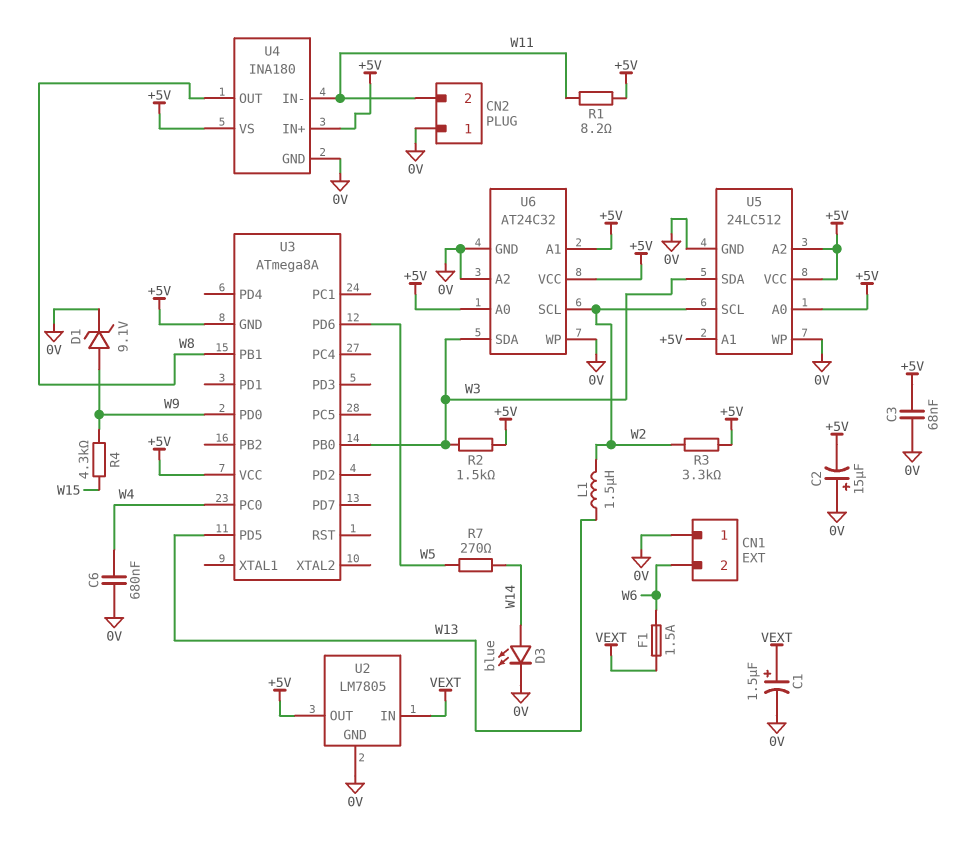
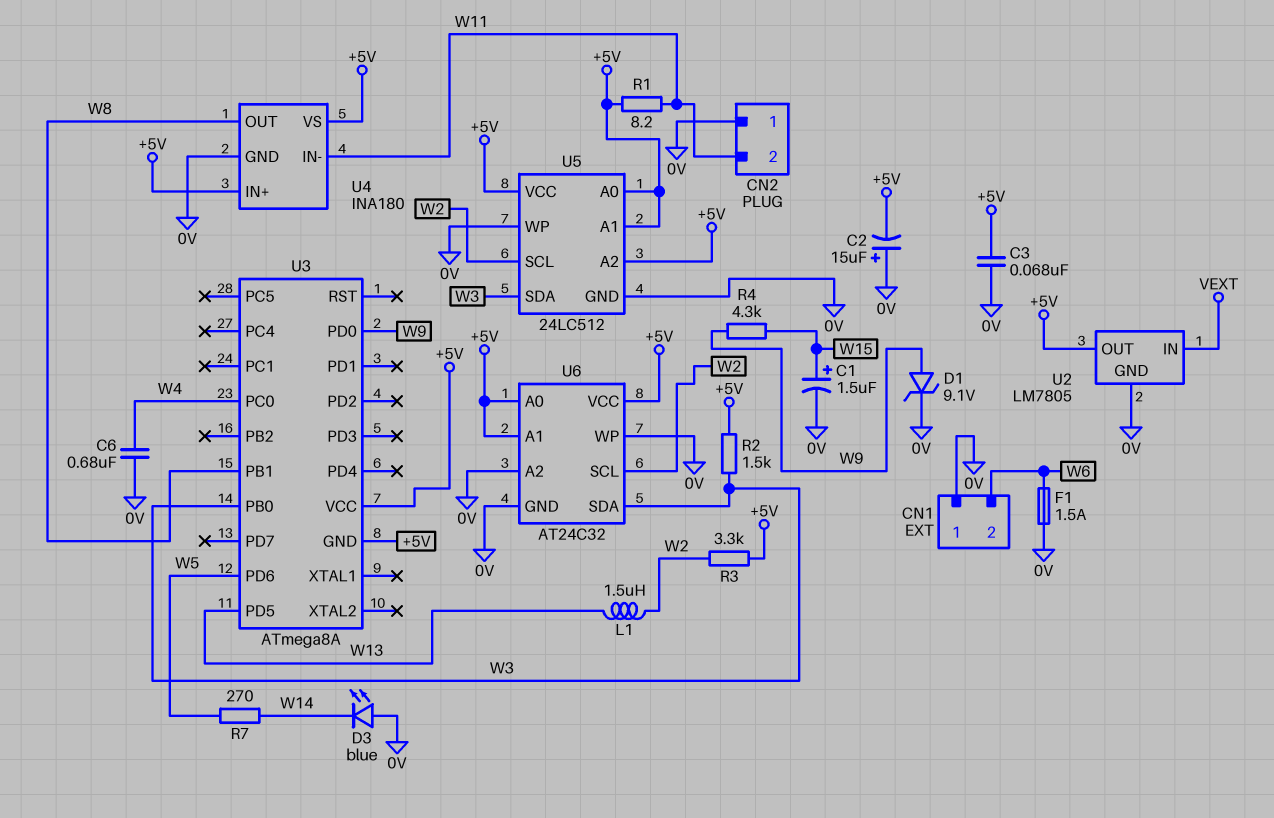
C1: 1.5uF (plus VEXT, minus 0V) -> 1.5uF (plus W15, minus 0V)
D3: LED blue (A W14, K 0V) -> LED blue (A 0V, K W14)
F1: 1.5A (VEXT, W6) -> 1.5A (0V, W6)

